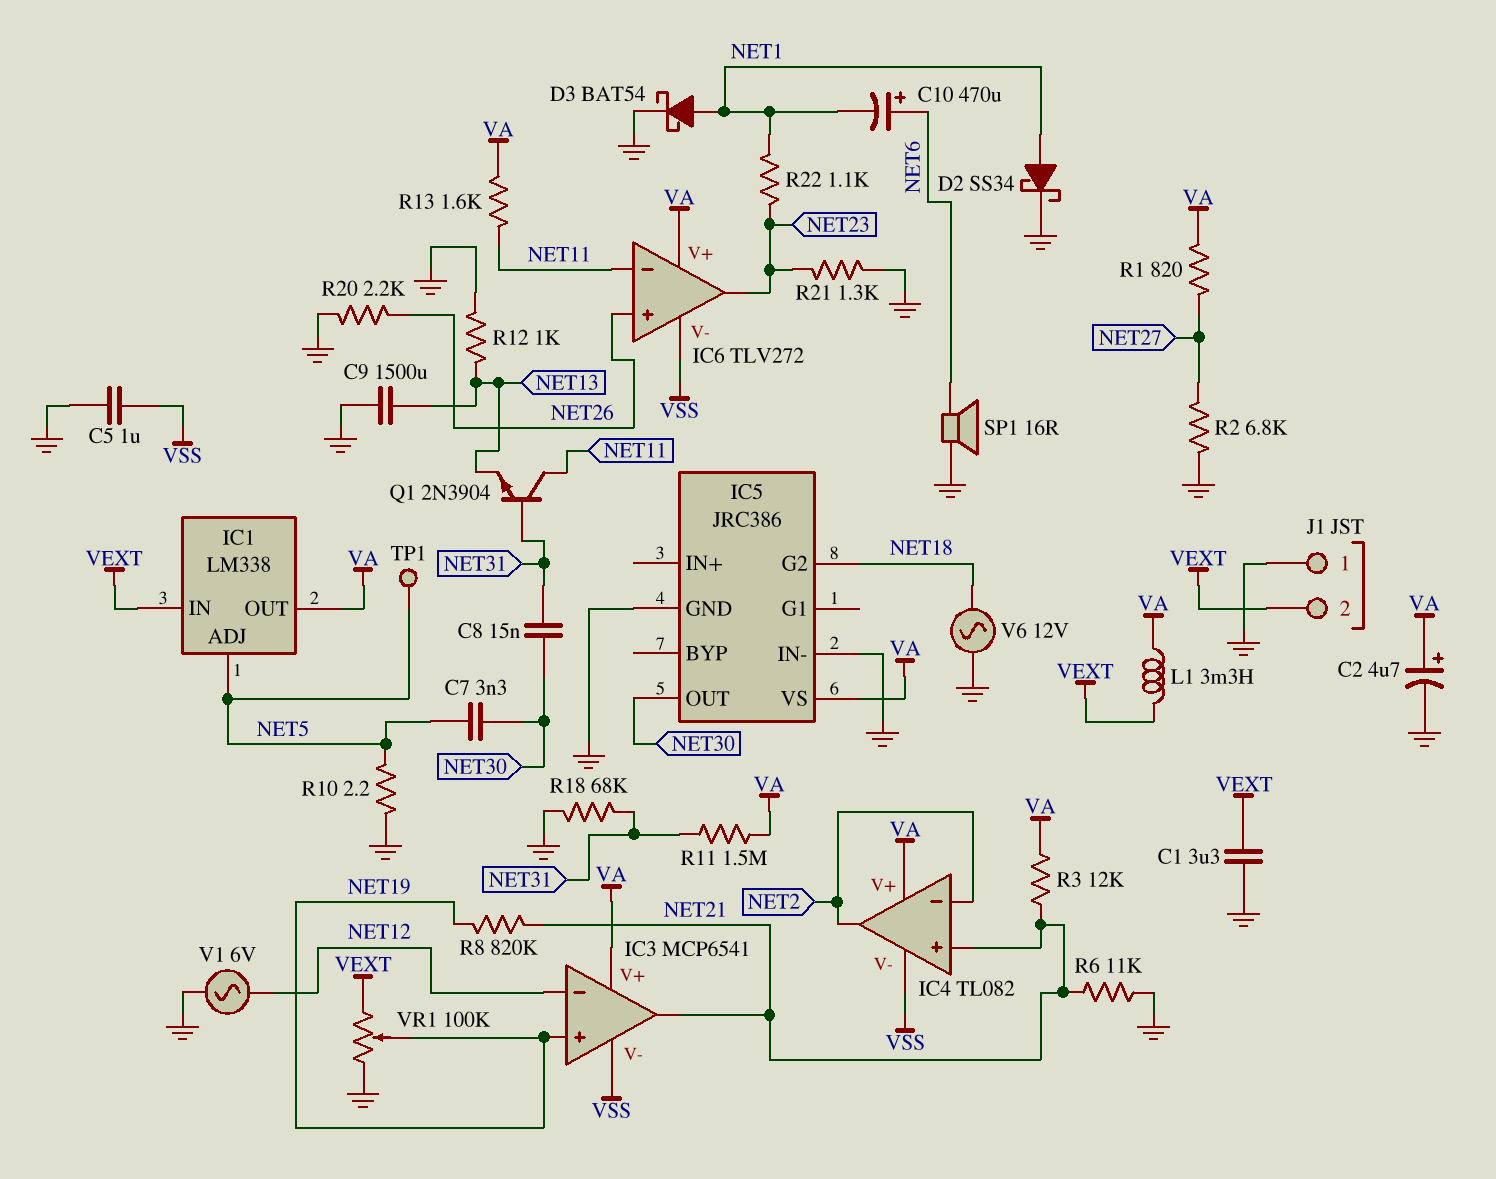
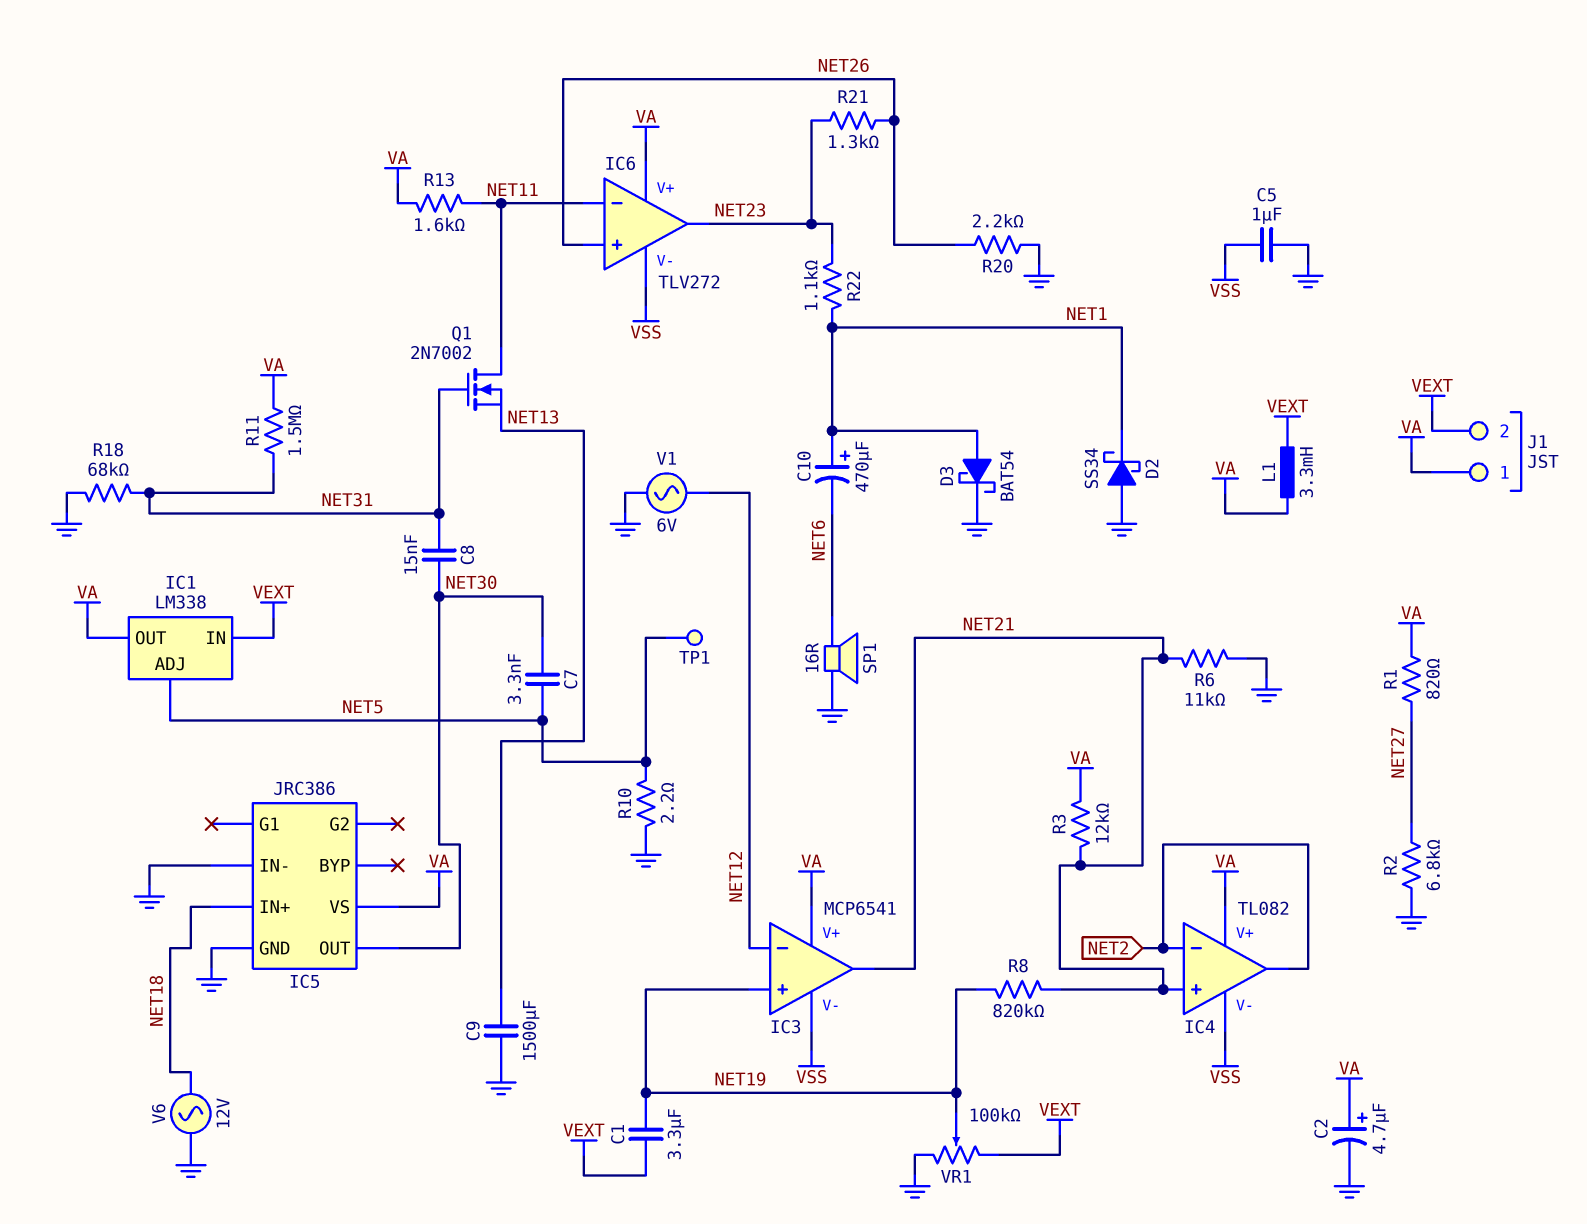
C1: 3.3uF (GND, VEXT) -> 3.3uF (NET19, VEXT)
C10: 470uF (plus NET6, minus NET1) -> 470uF (plus NET1, minus NET6)
D2: schottky SS34 (A NET1, K GND) -> schottky SS34 (A GND, K NET1)
IC5 pin G2: NET18 -> none
IC5 pin IN+: none -> NET18
J1 pin 1: GND -> VA
Q1: NPN 2N3904 (B NET31, C NET11, E NET13) -> NMOS 2N7002 (G NET31, D NET11, S NET13)
R12: 1k (GND, NET13) -> none
R21: 1.3k (GND, NET23) -> 1.3k (NET23, NET26)

